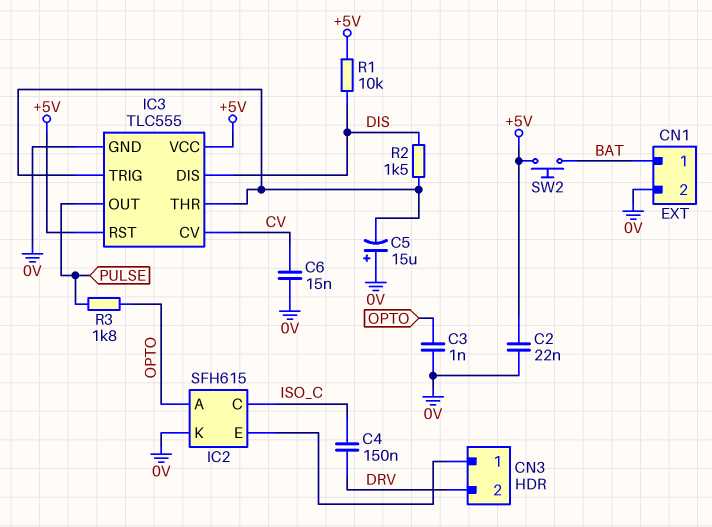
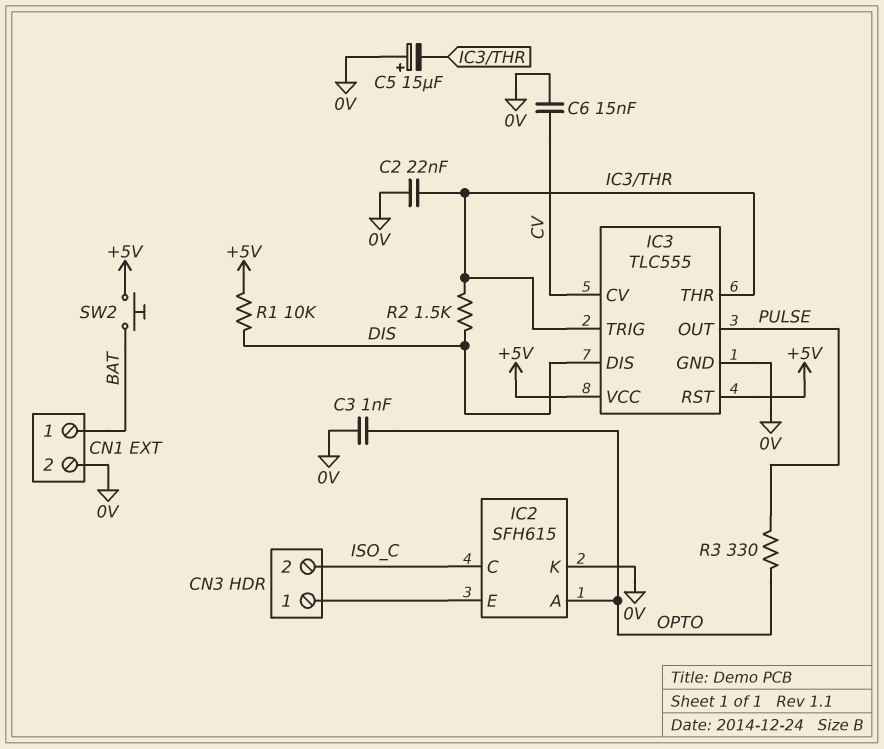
C2: 22nF (+5V, 0V) -> 22nF (0V, IC3/THR)
C4: 150nF (DRV, ISO_C) -> none
CN3 pin 2: DRV -> ISO_C
R3: 1.8k (OPTO, PULSE) -> 330 (OPTO, PULSE)

